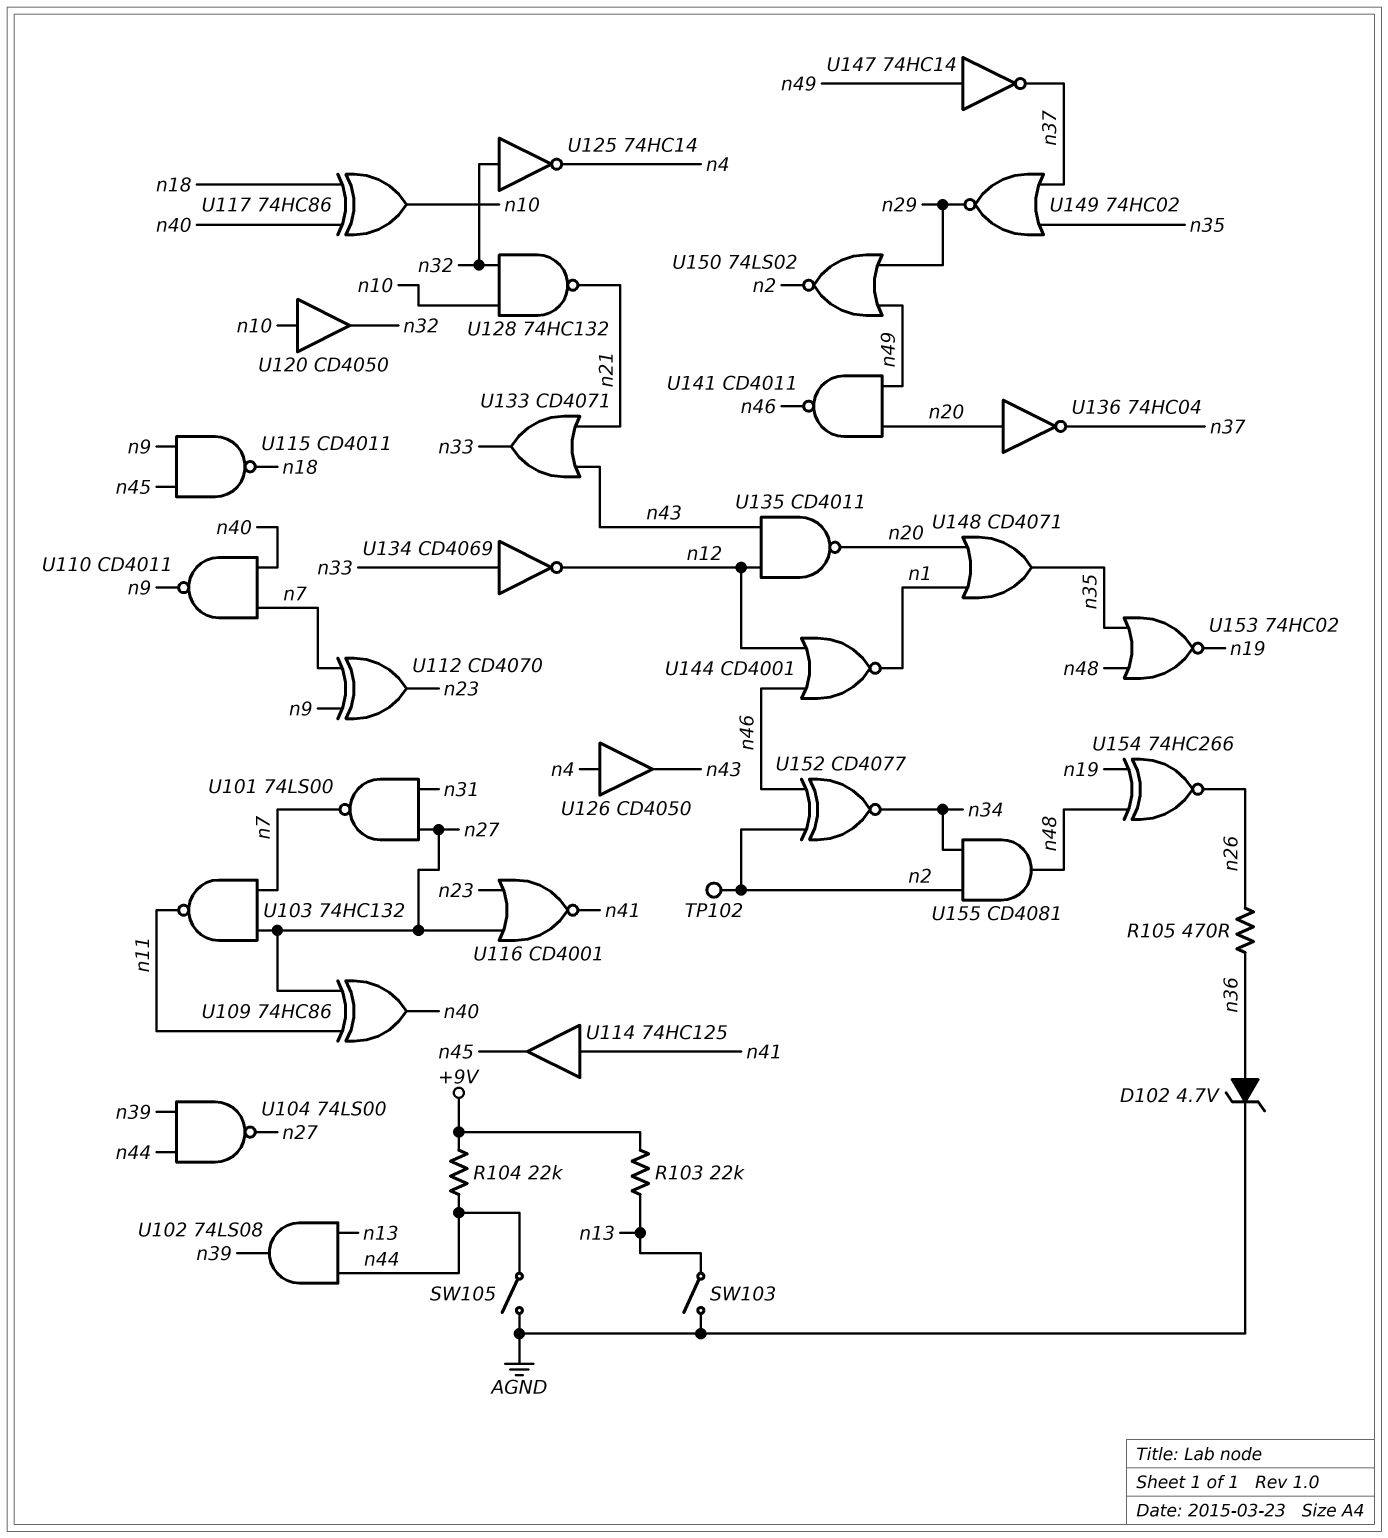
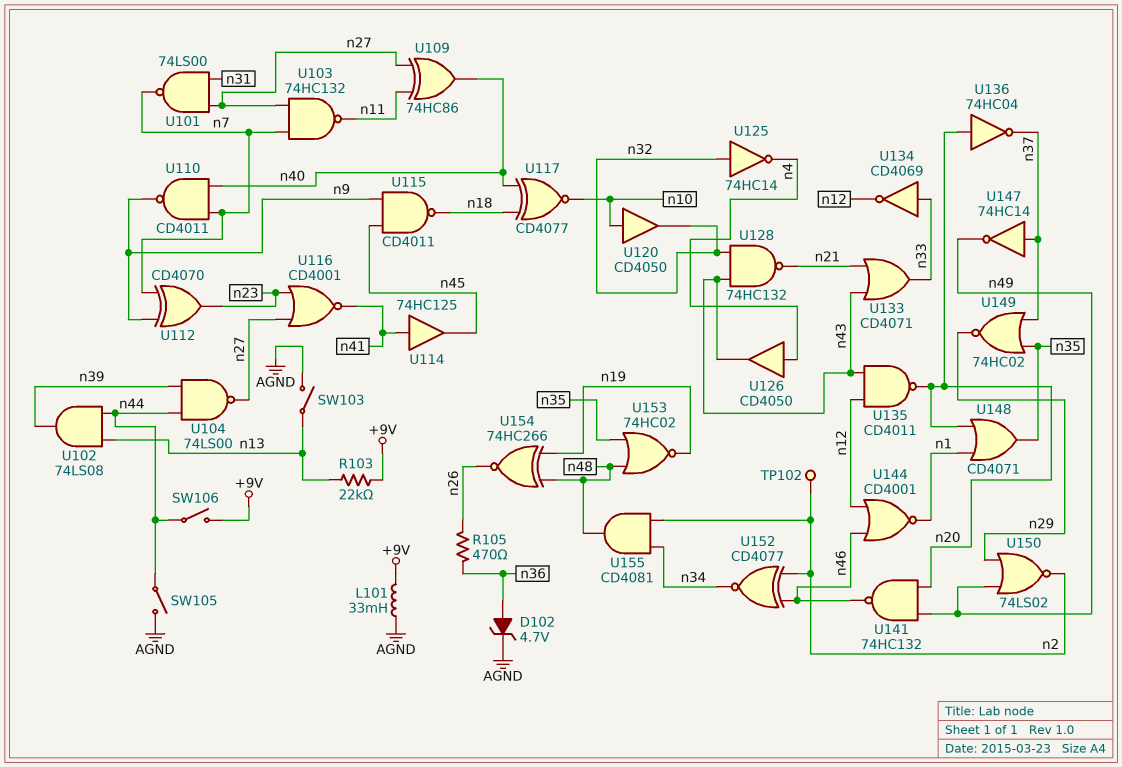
L101: none -> 33mH (+9V, AGND)
R104: 22k (+9V, n44) -> none
SW106: none -> switch (+9V, n44)
U117: XOR 74HC86 (in n18, in n40, out n10) -> XNOR CD4077 (in n18, in n40, out n10)
U128: NAND 74HC132 (in n10, in n32, out n21) -> NAND 74HC132 (in n32, in n43, out n21)
U141: NAND CD4011 (in n20, in n49, out n46) -> NAND 74HC132 (in n20, in n49, out n46)
U147: NOT 74HC14 (in n49, out n37) -> NOT 74HC14 (in n37, out n49)

